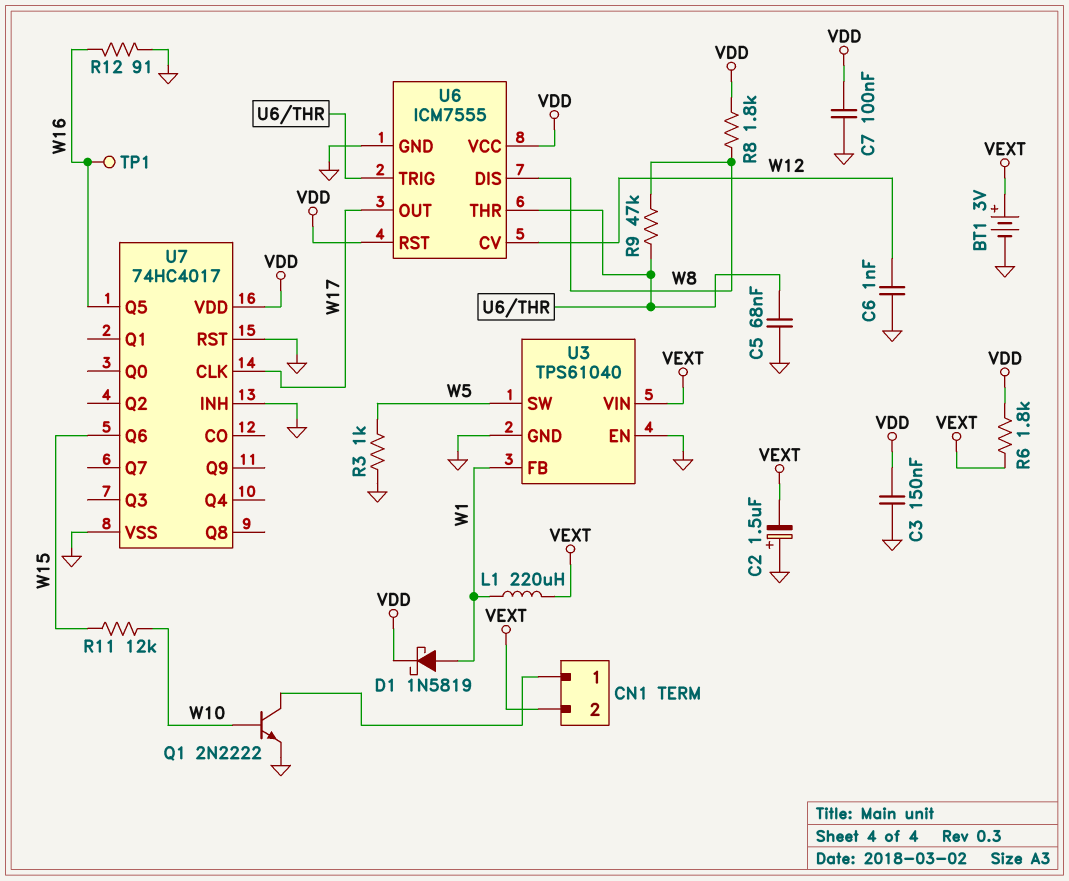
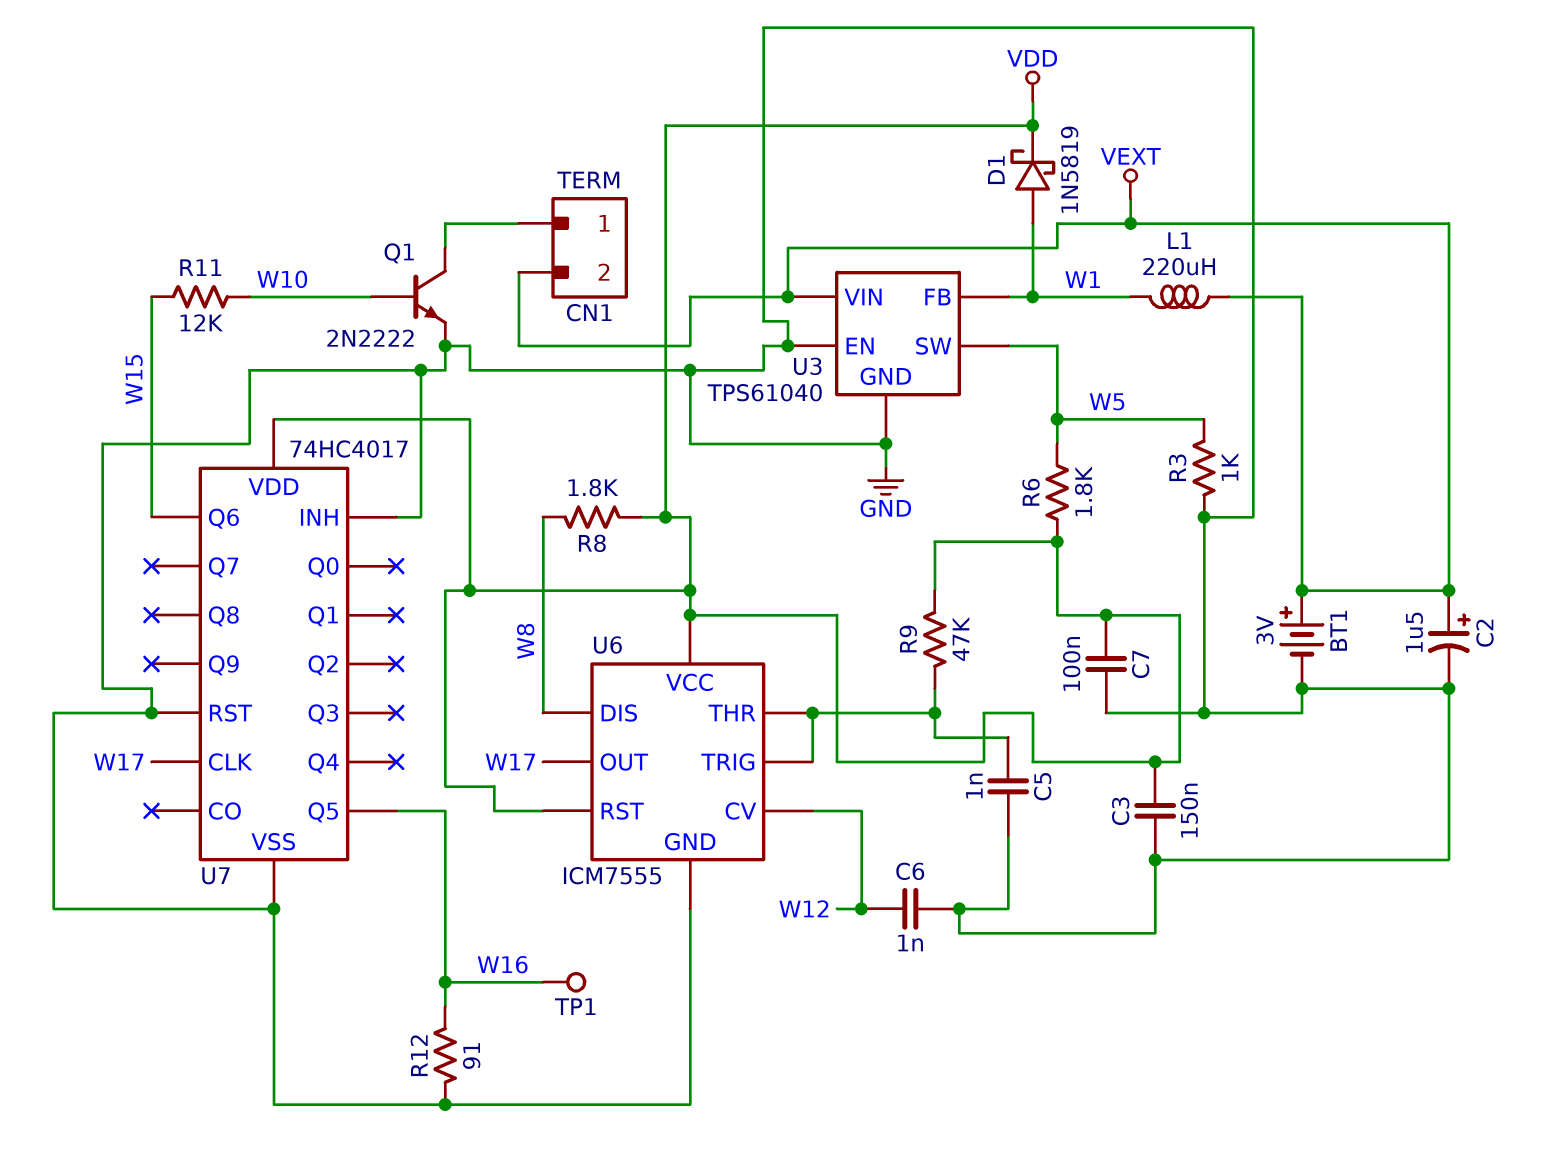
C2: 1.5uF (plus GND, minus VEXT) -> 1.5uF (plus VEXT, minus GND)
C5: 68nF (GND, U6/THR) -> 1nF (GND, U6/THR)
R6: 1.8k (VDD, VEXT) -> 1.8k (VDD, W5)
R9: 47k (U6/THR, W8) -> 47k (U6/THR, VDD)

